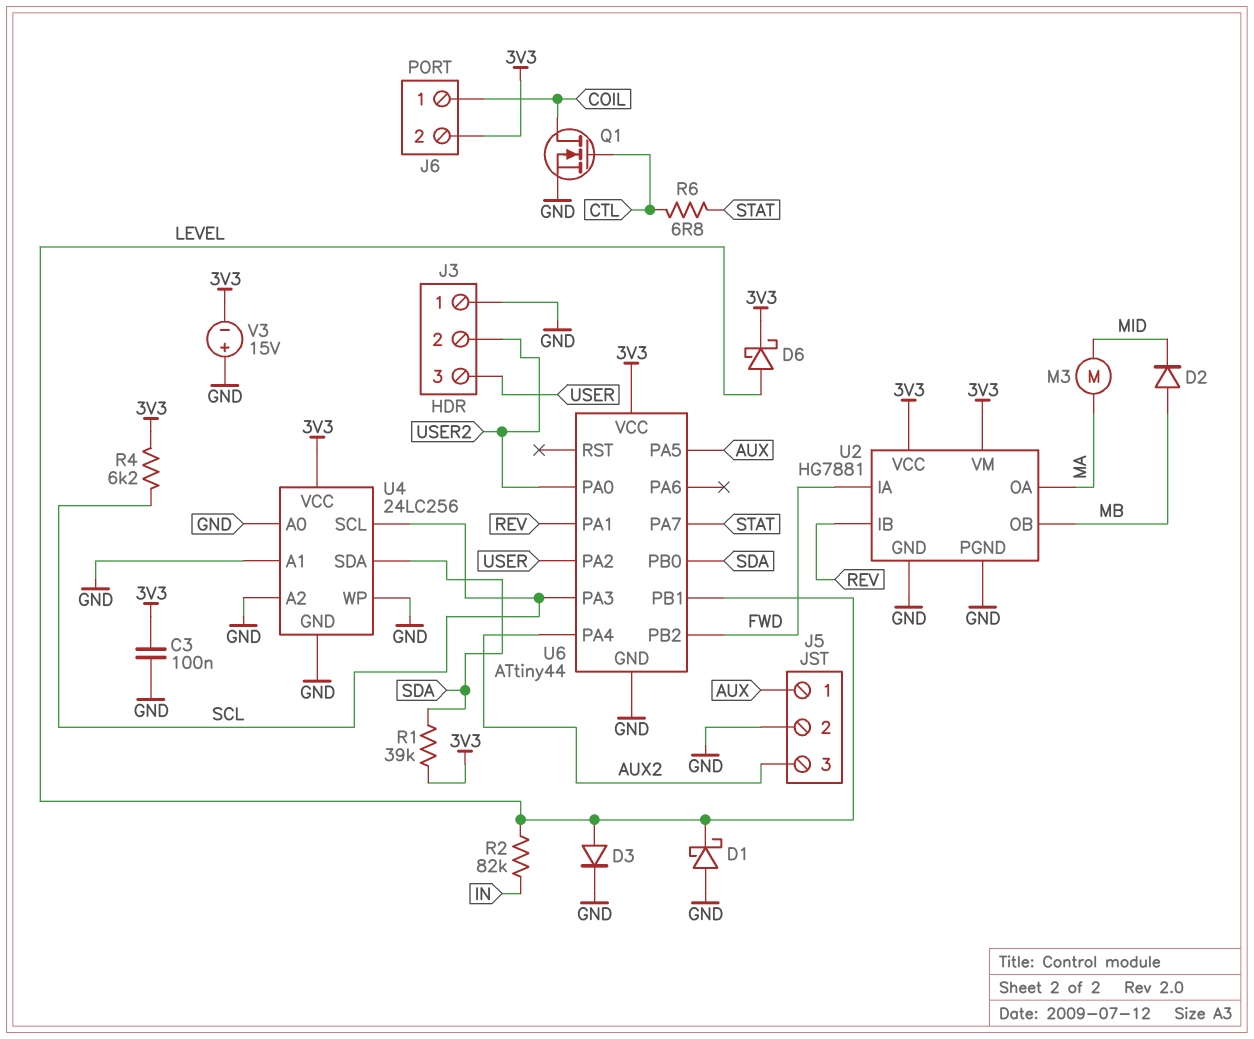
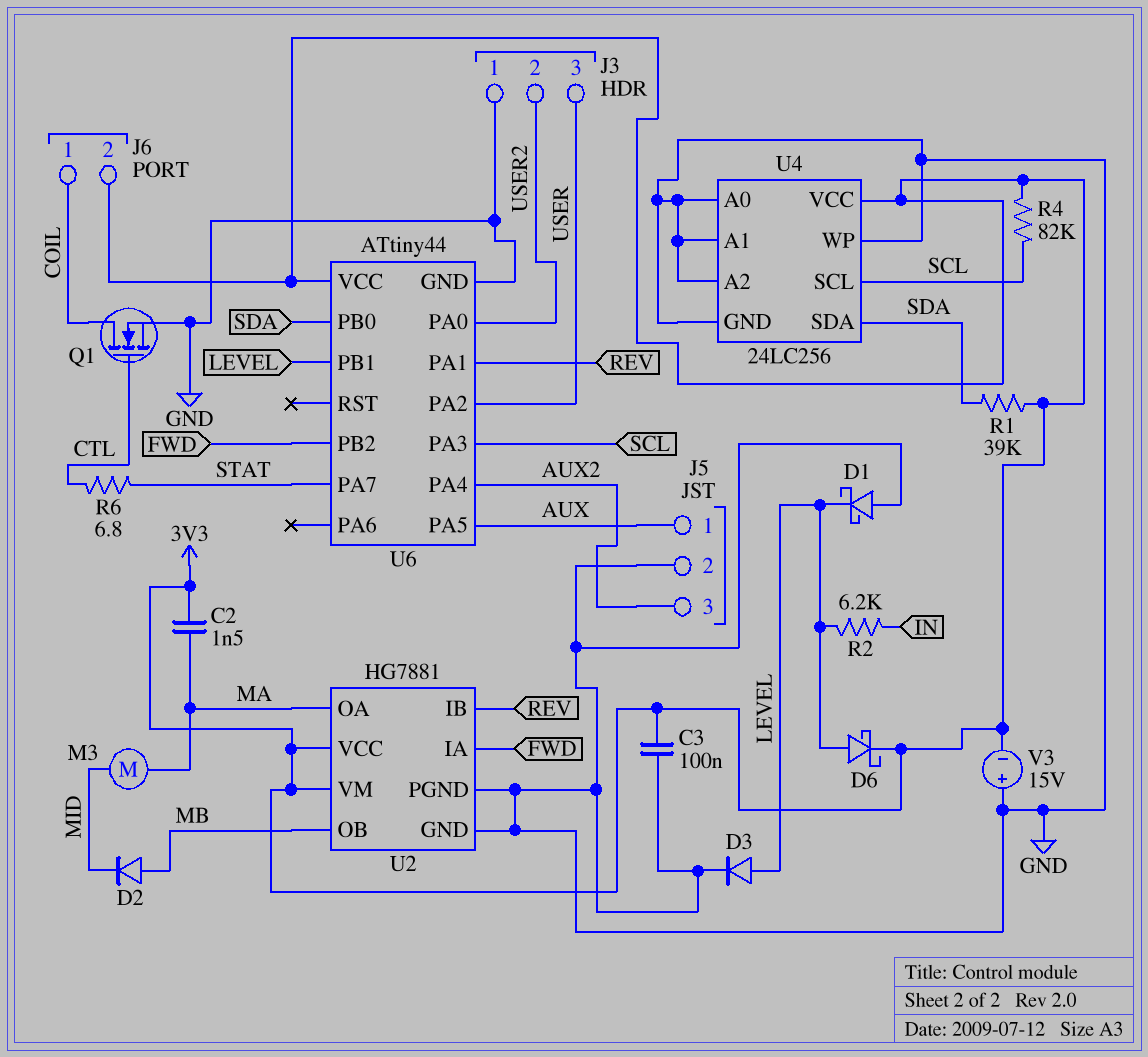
C2: none -> 1.5nF (3V3, MA)
R2: 82k (IN, LEVEL) -> 6.2k (IN, LEVEL)
R4: 6.2k (3V3, SCL) -> 82k (3V3, SCL)

